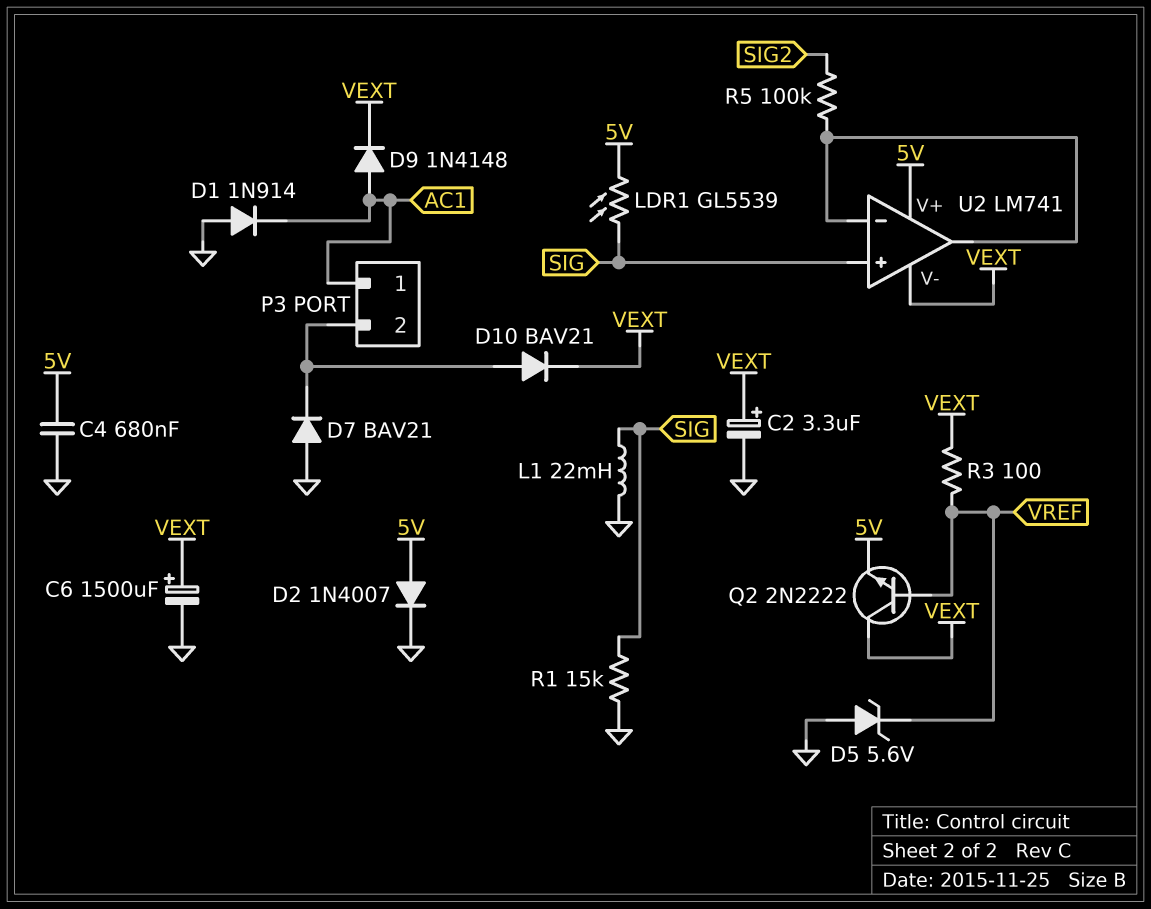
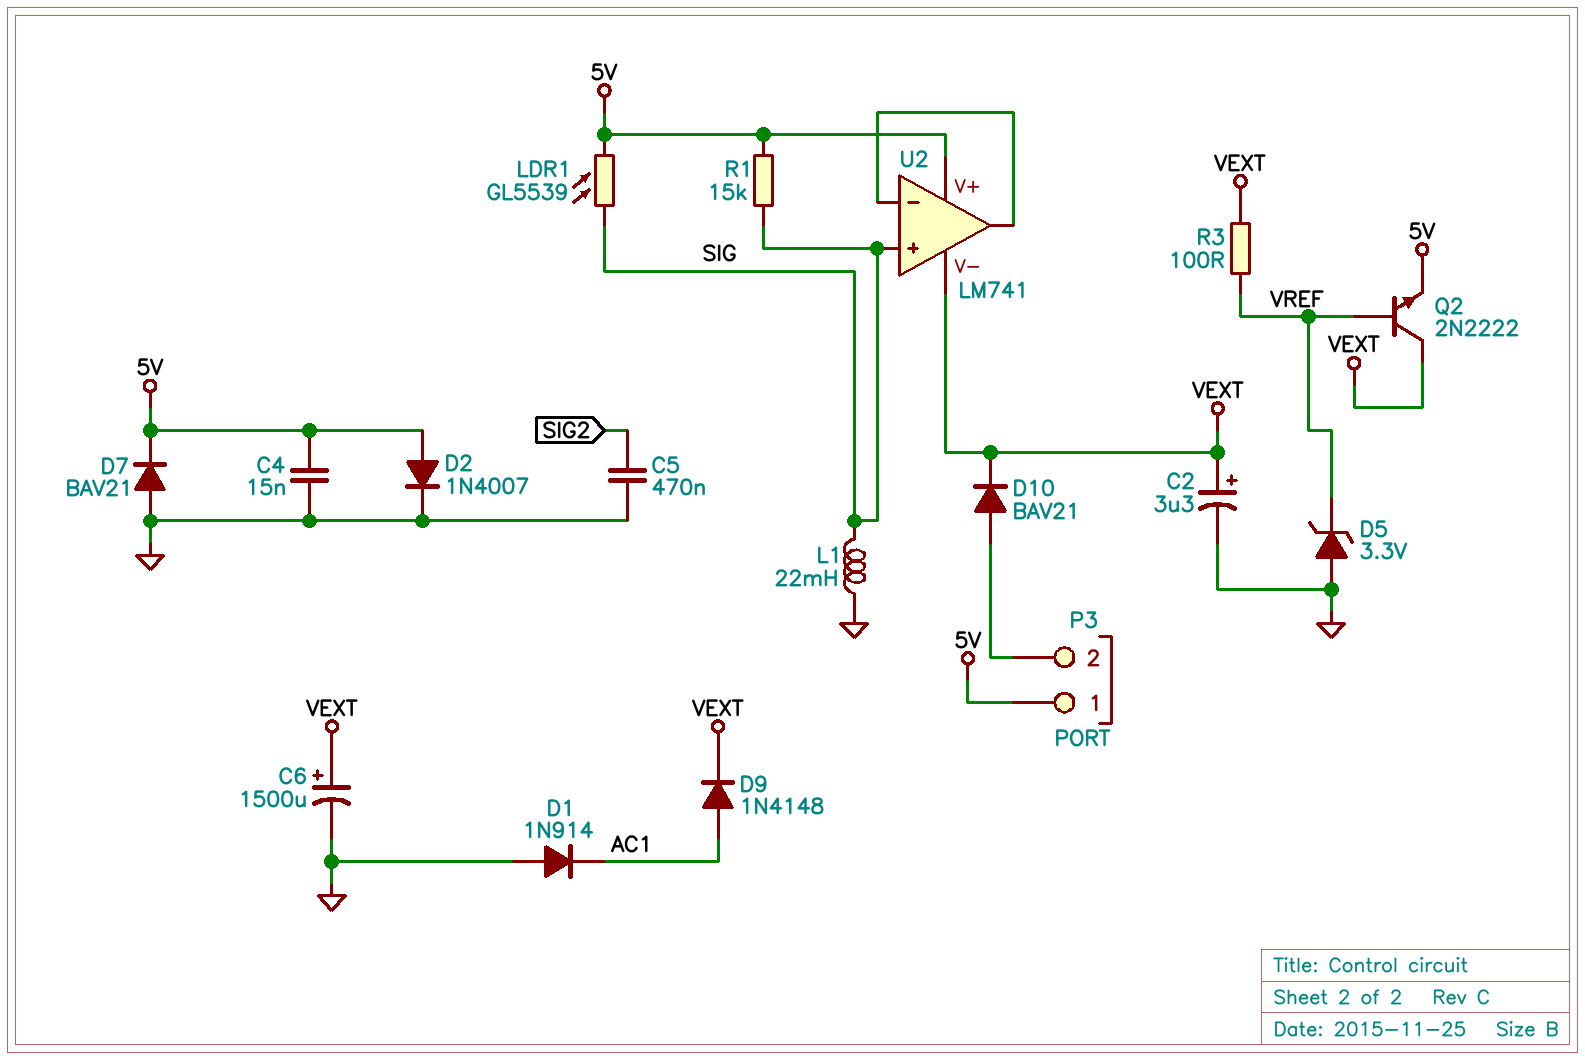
C4: 680nF (5V, GND) -> 15nF (5V, GND)
C5: none -> 470nF (GND, SIG2)
D5: zener 5.6V (A GND, K VREF) -> zener 3.3V (A GND, K VREF)
D7: diode BAV21 (A GND, K P3/2) -> diode BAV21 (A GND, K 5V)
P3 pin 1: AC1 -> 5V
R1: 15k (GND, SIG) -> 15k (5V, SIG)
R5: 100k (SIG2, U2/in-) -> none

